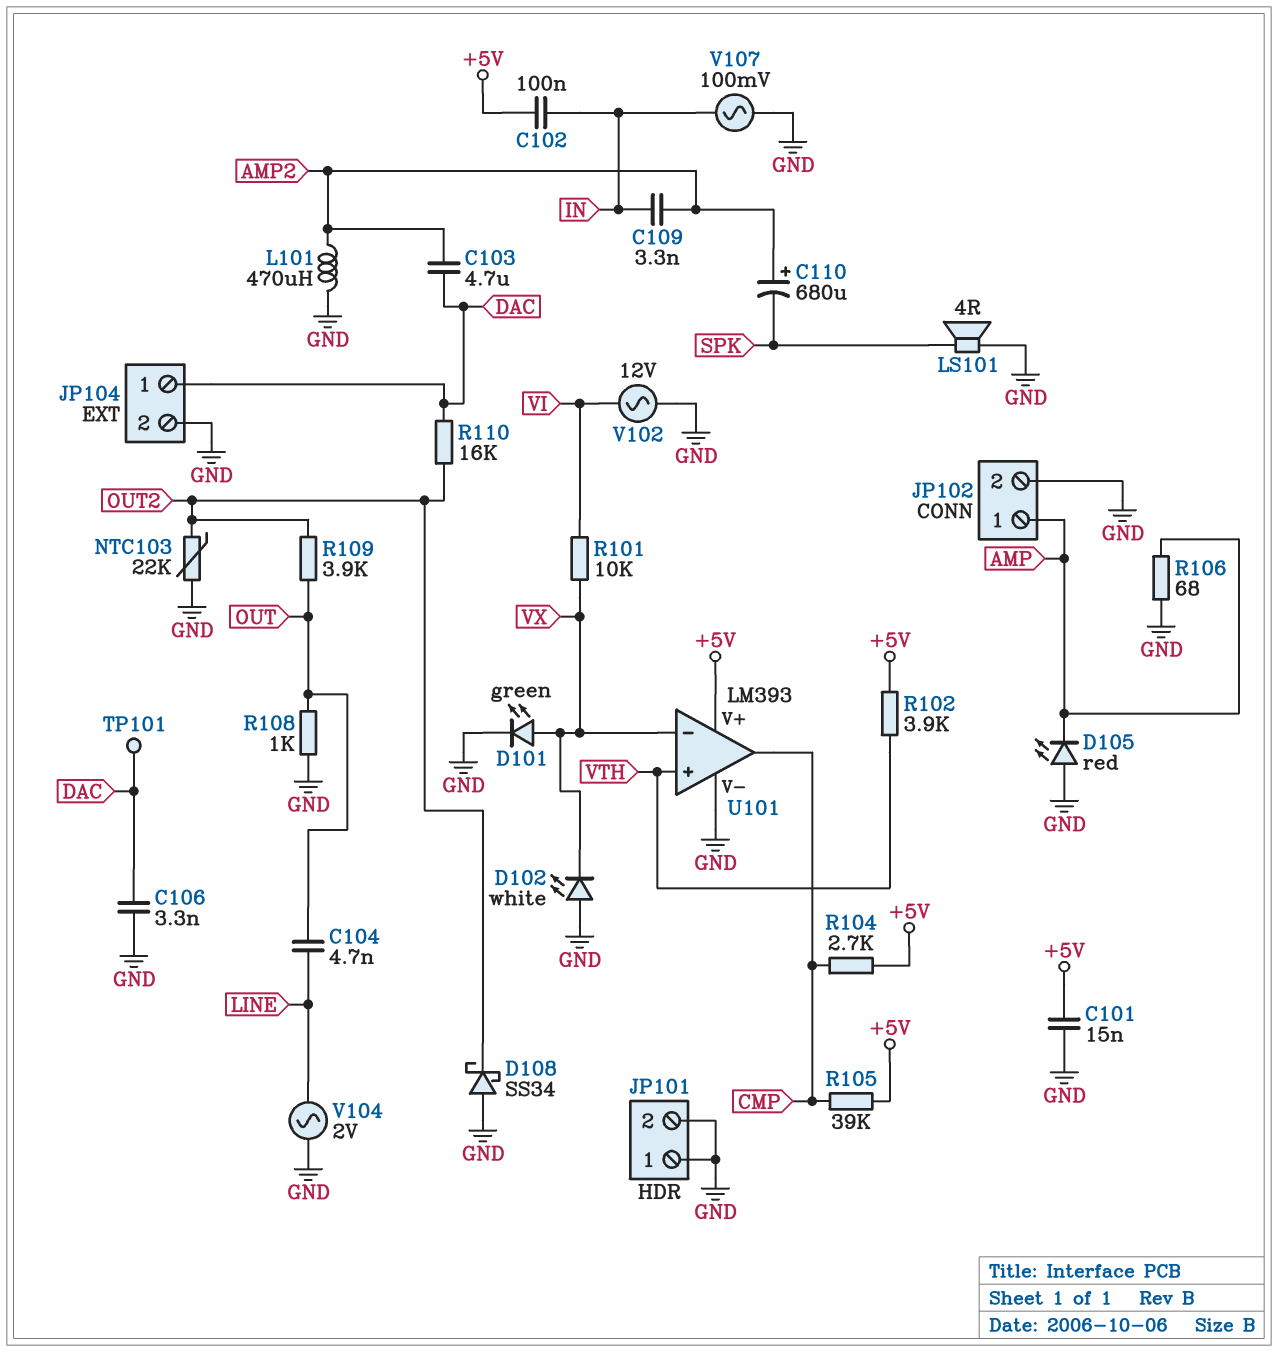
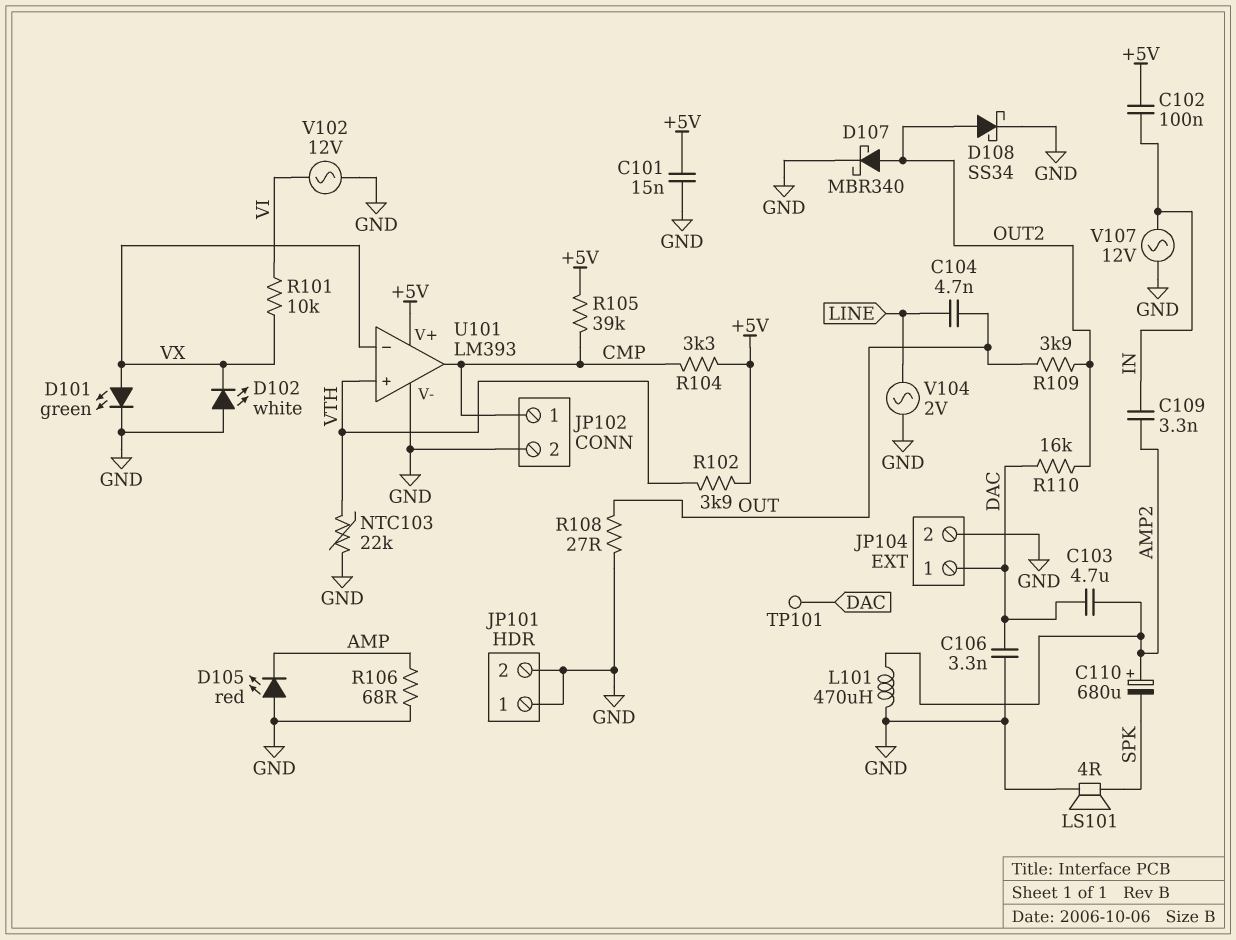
D107: none -> schottky MBR340 (A OUT2, K GND)
D108: schottky SS34 (A GND, K OUT2) -> schottky SS34 (A OUT2, K GND)
JP102 pin 1: AMP -> CMP
NTC103: 22k (GND, OUT2) -> 22k (GND, VTH)
R104: 2.7k (+5V, CMP) -> 3.3k (+5V, CMP)
R108: 1k (GND, OUT) -> 27 (GND, OUT)
V107: AC 100mV (GND, IN) -> AC 12V (GND, IN)

